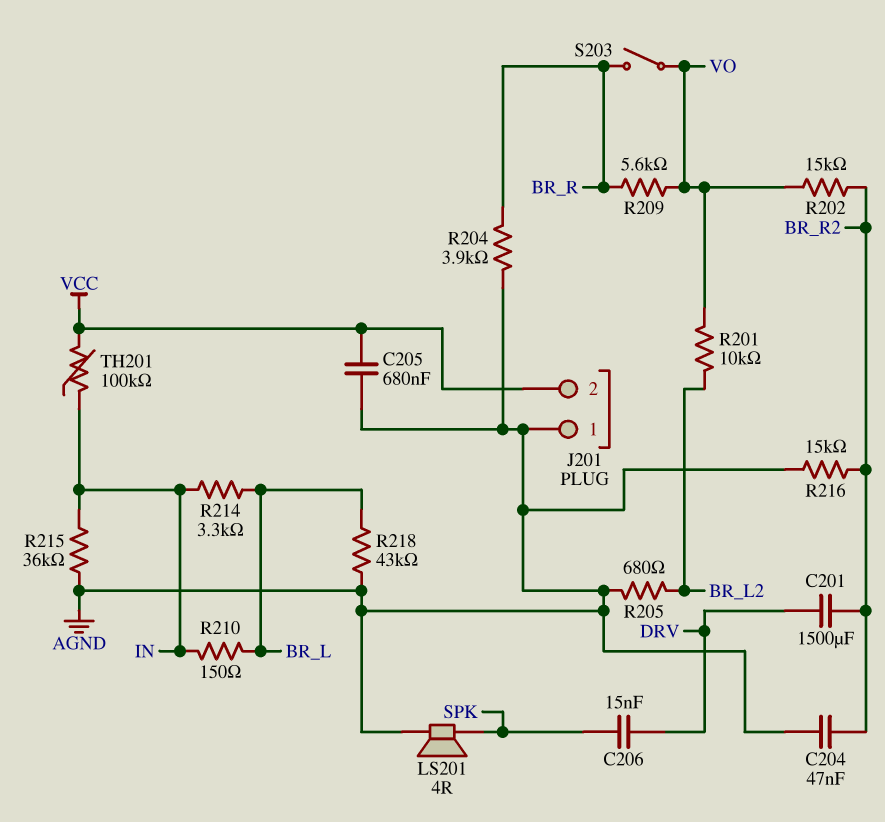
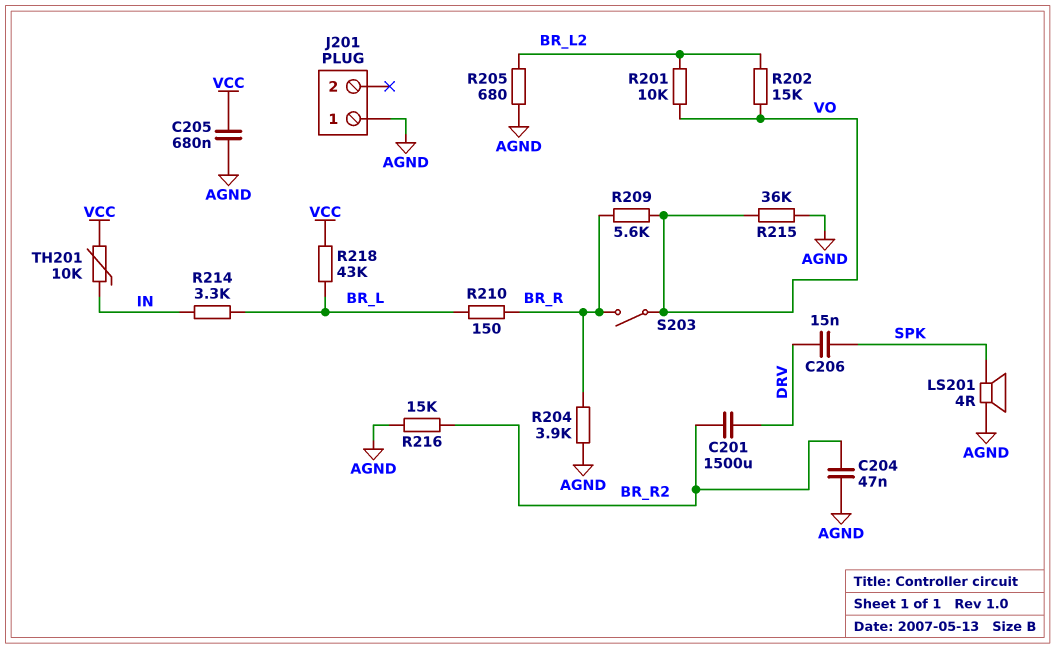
J201 pin 2: VCC -> none
R202: 15k (BR_R2, VO) -> 15k (BR_L2, VO)
R210: 150 (BR_L, IN) -> 150 (BR_L, BR_R)
R215: 36k (AGND, IN) -> 36k (AGND, VO)
R218: 43k (AGND, BR_L) -> 43k (BR_L, VCC)
TH201: 100k (IN, VCC) -> 10k (IN, VCC)

